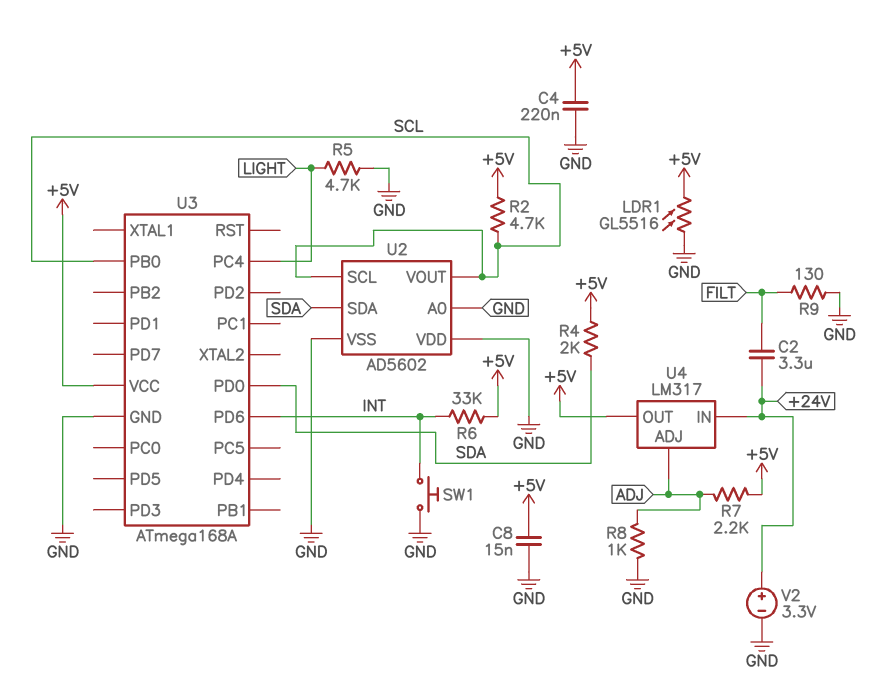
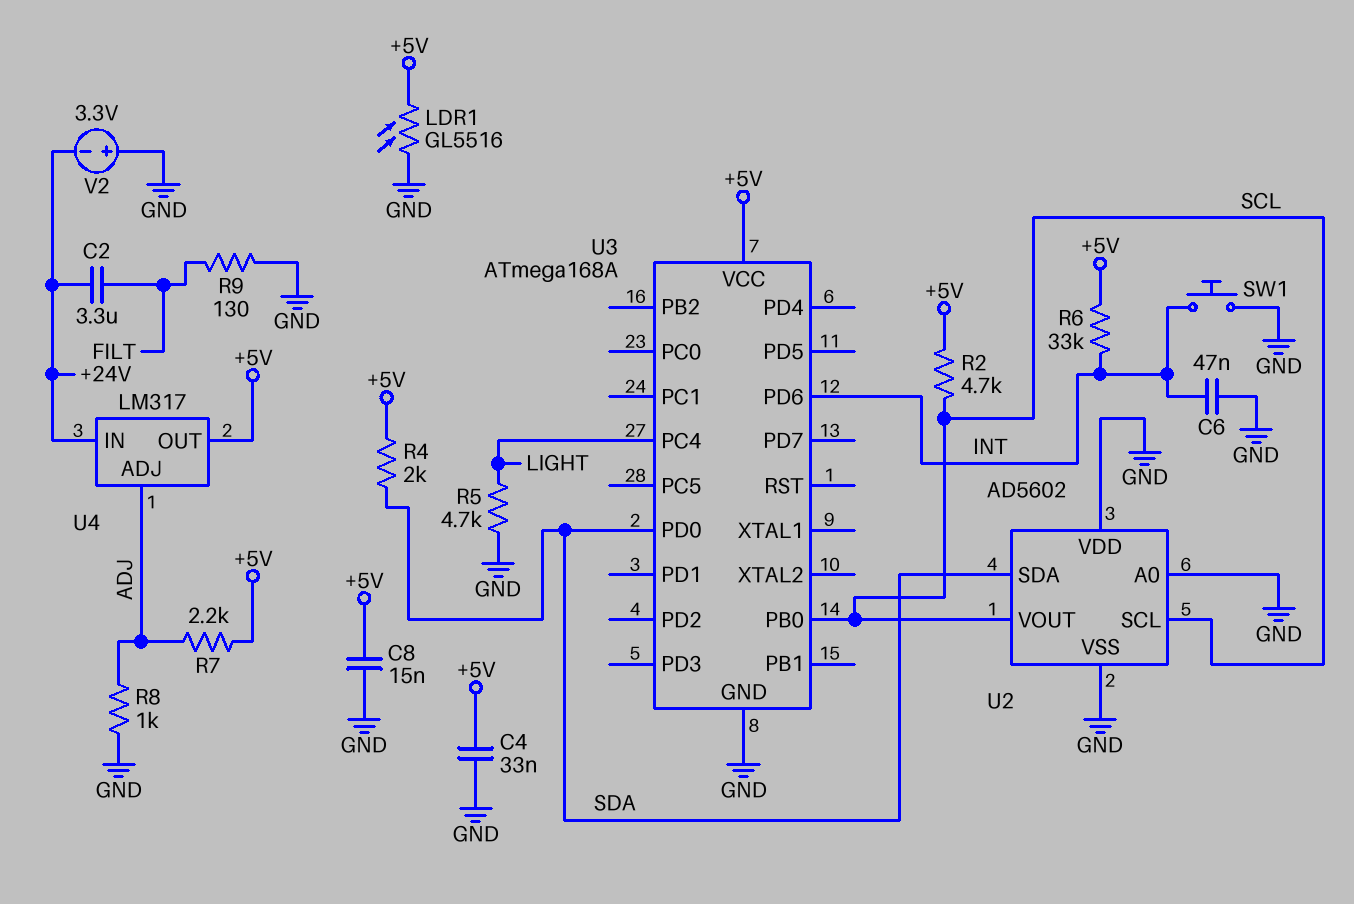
C4: 220nF (+5V, GND) -> 33nF (+5V, GND)
C6: none -> 47nF (GND, INT)
V2: 3.3V (plus +24V, minus GND) -> 3.3V (plus GND, minus +24V)

